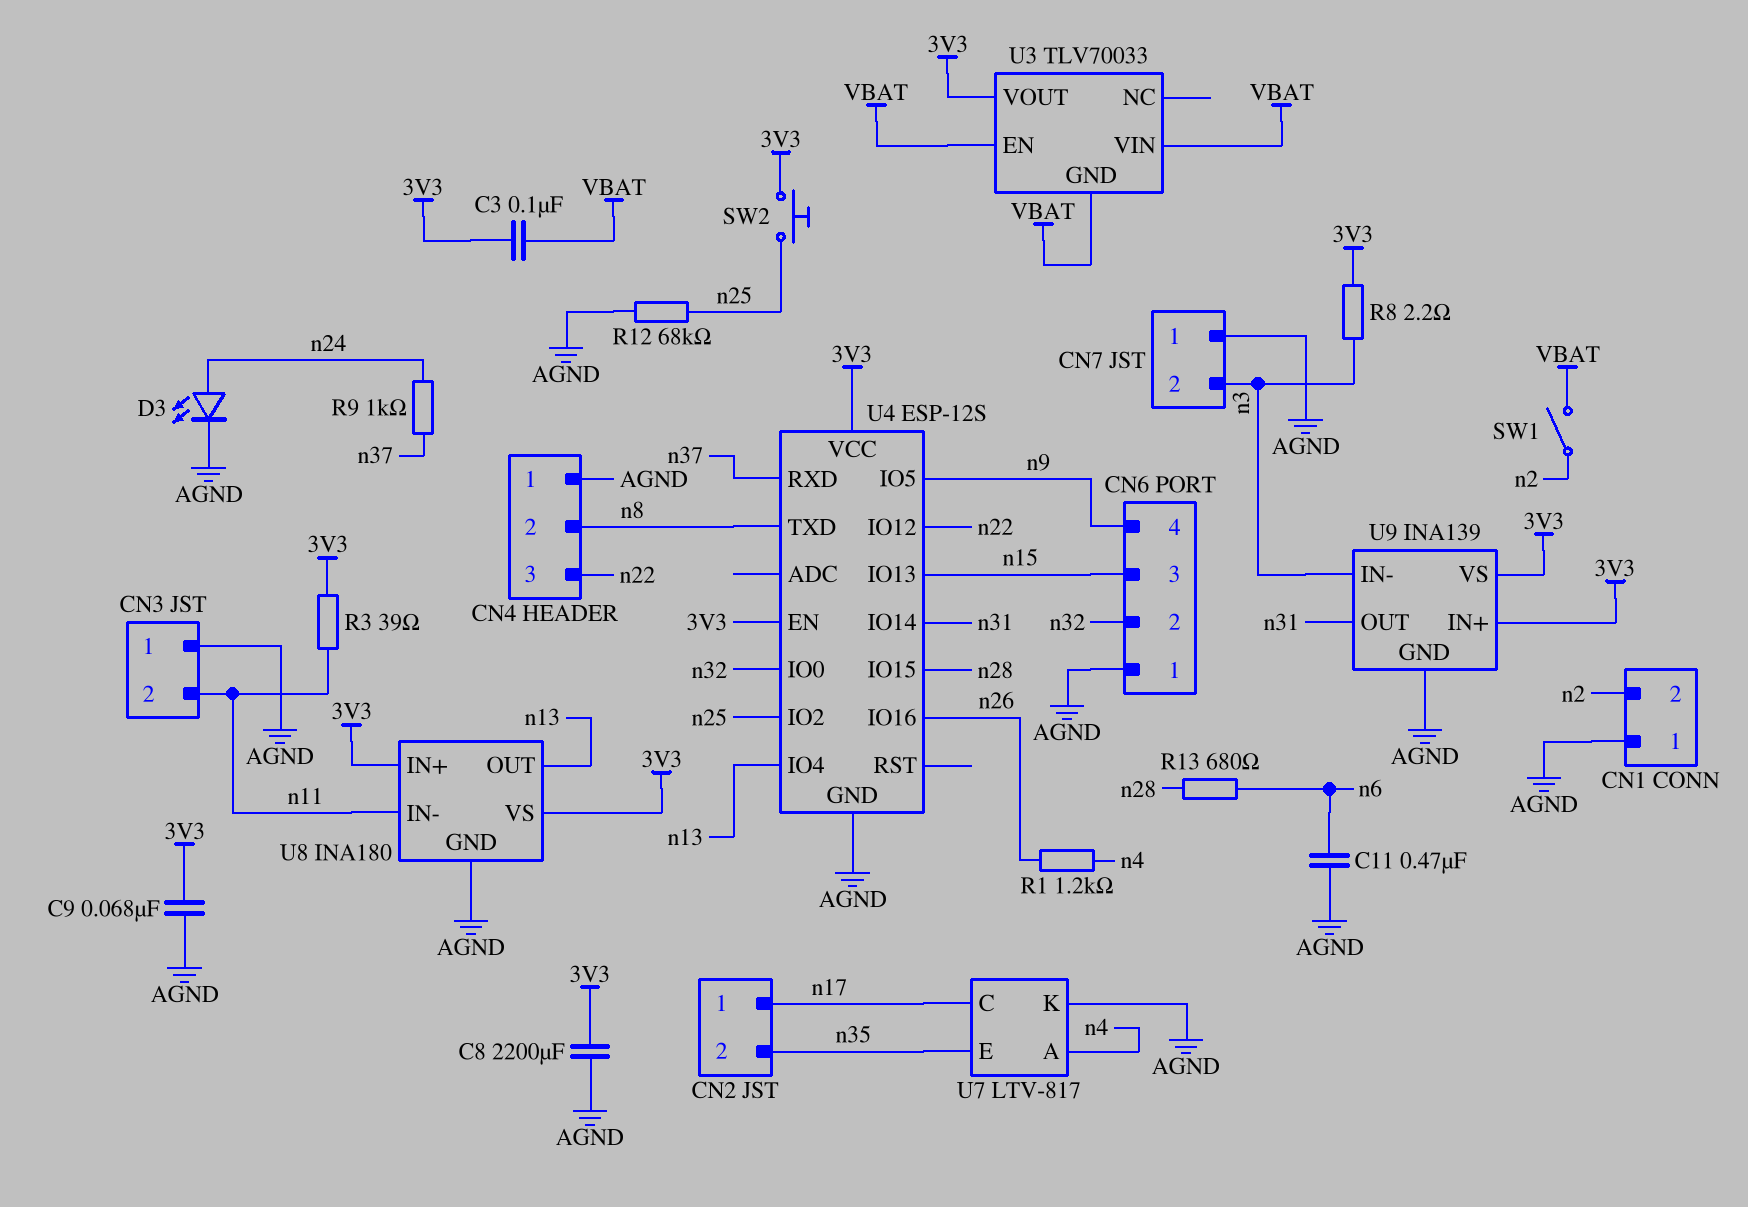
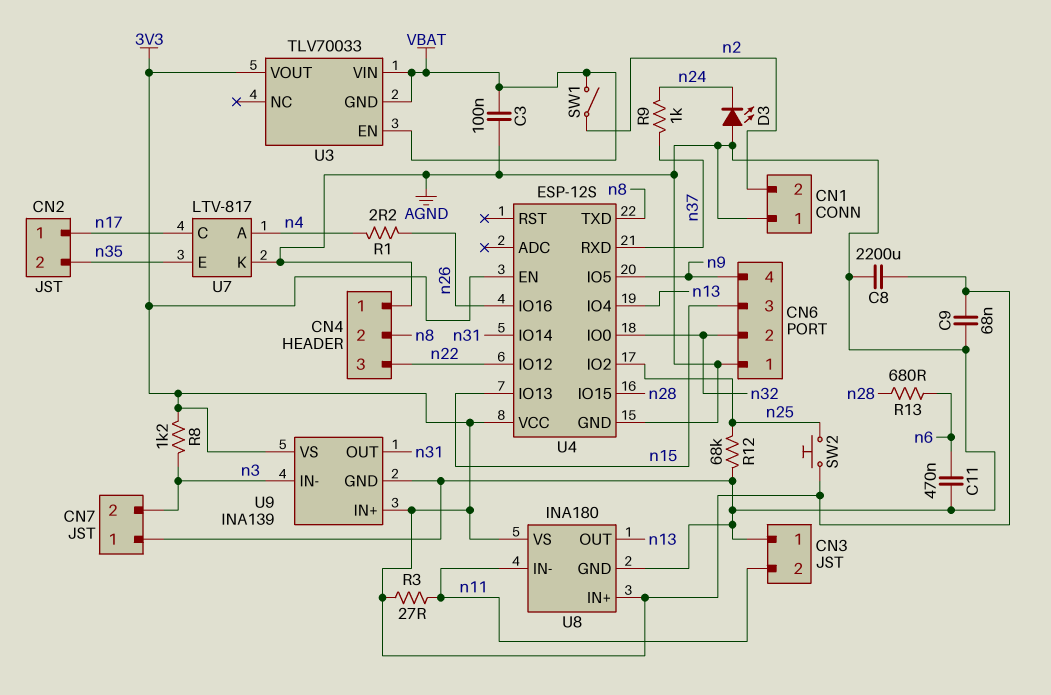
C3: 100nF (3V3, VBAT) -> 100nF (AGND, VBAT)
D3: LED (A n24, K AGND) -> LED (A AGND, K n24)
R1: 1.2k (n4, n26) -> 2.2 (n4, n26)
R3: 39 (3V3, n11) -> 27 (3V3, n11)
R8: 2.2 (3V3, n3) -> 1.2k (3V3, n3)

